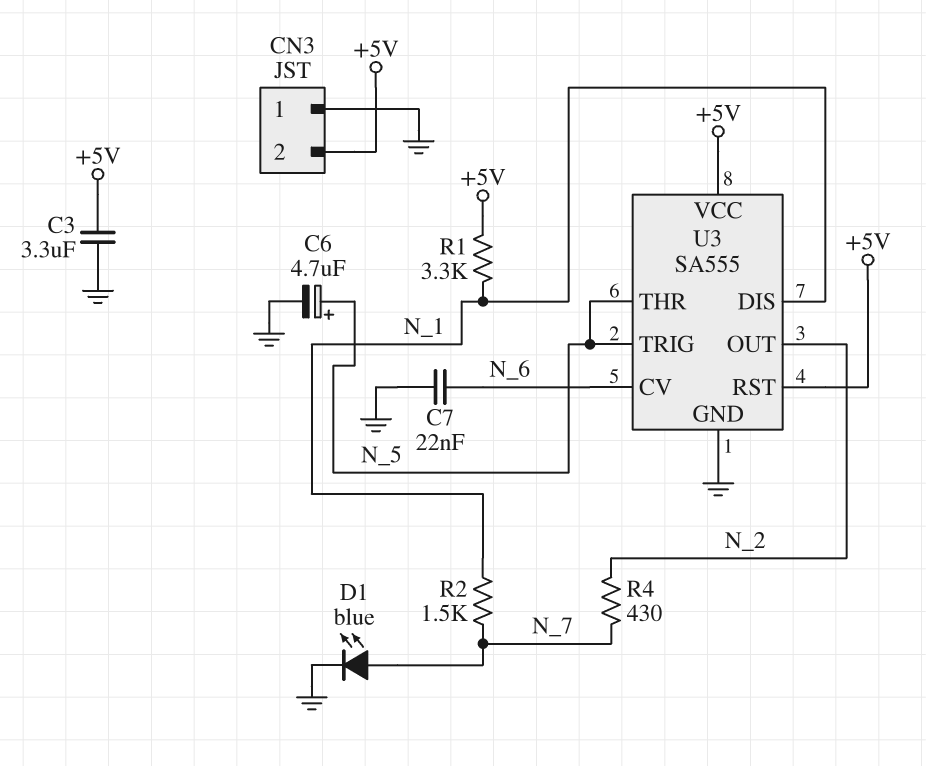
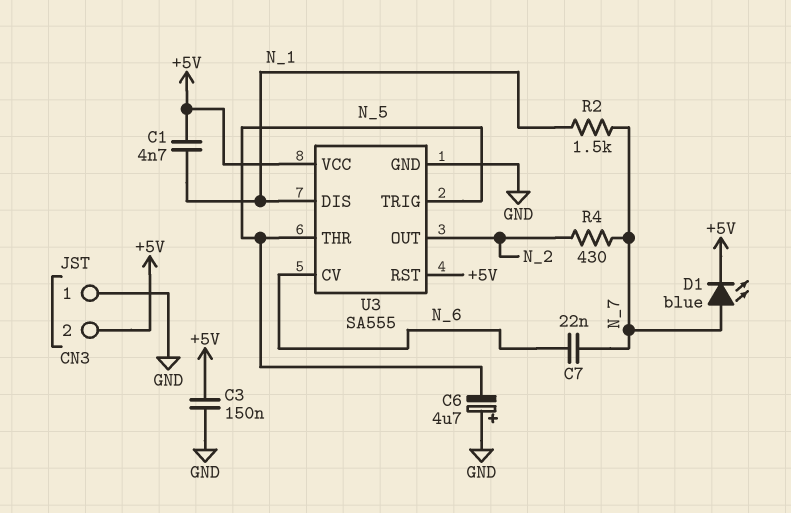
C1: none -> 4.7nF (+5V, N_1)
C3: 3.3uF (+5V, GND) -> 150nF (+5V, GND)
C6: 4.7uF (plus N_5, minus GND) -> 4.7uF (plus GND, minus N_5)
C7: 22nF (GND, N_6) -> 22nF (N_6, N_7)
D1: LED blue (A N_7, K GND) -> LED blue (A N_7, K +5V)
R1: 3.3k (+5V, N_1) -> none

